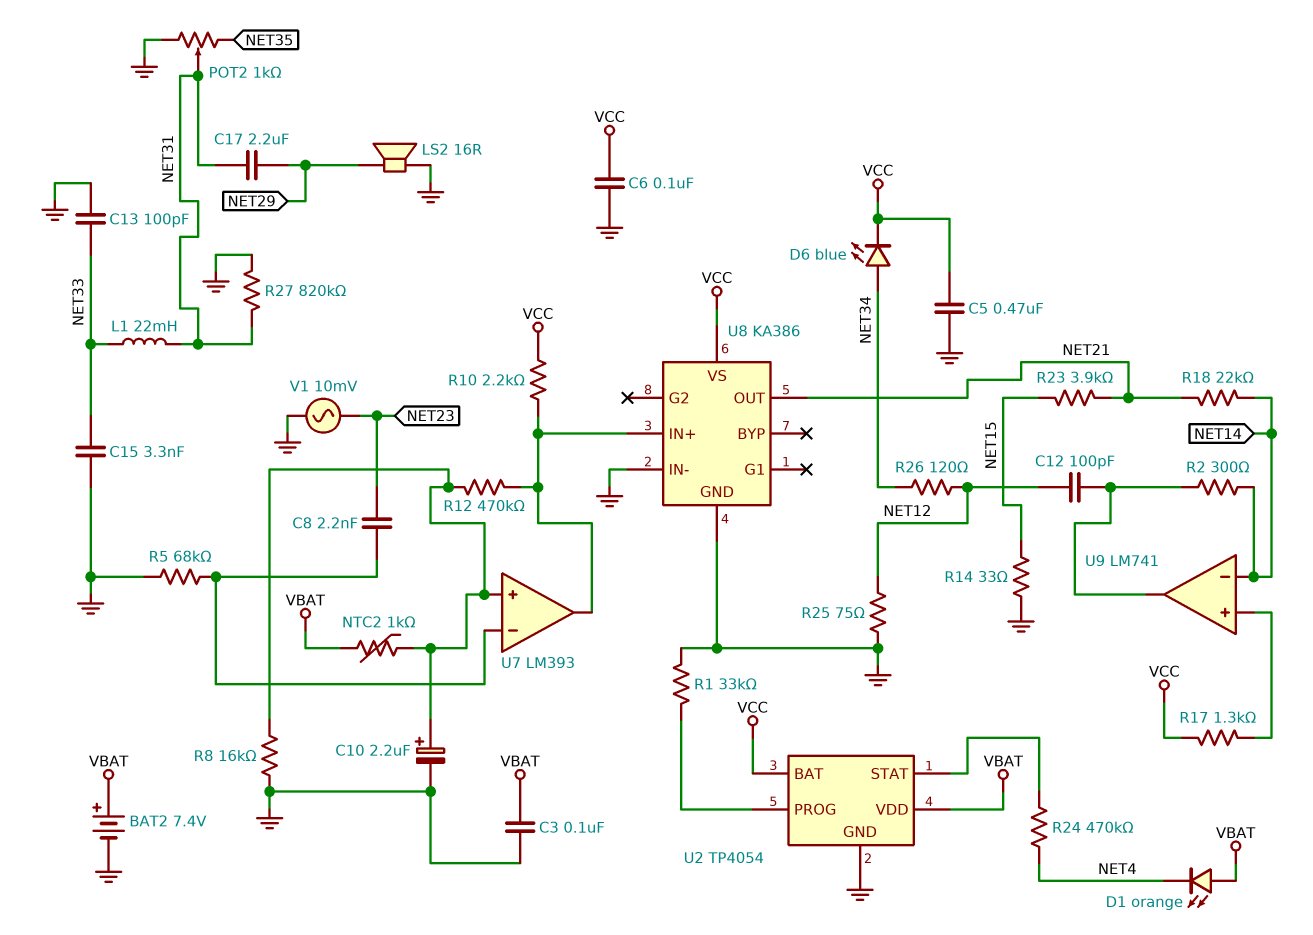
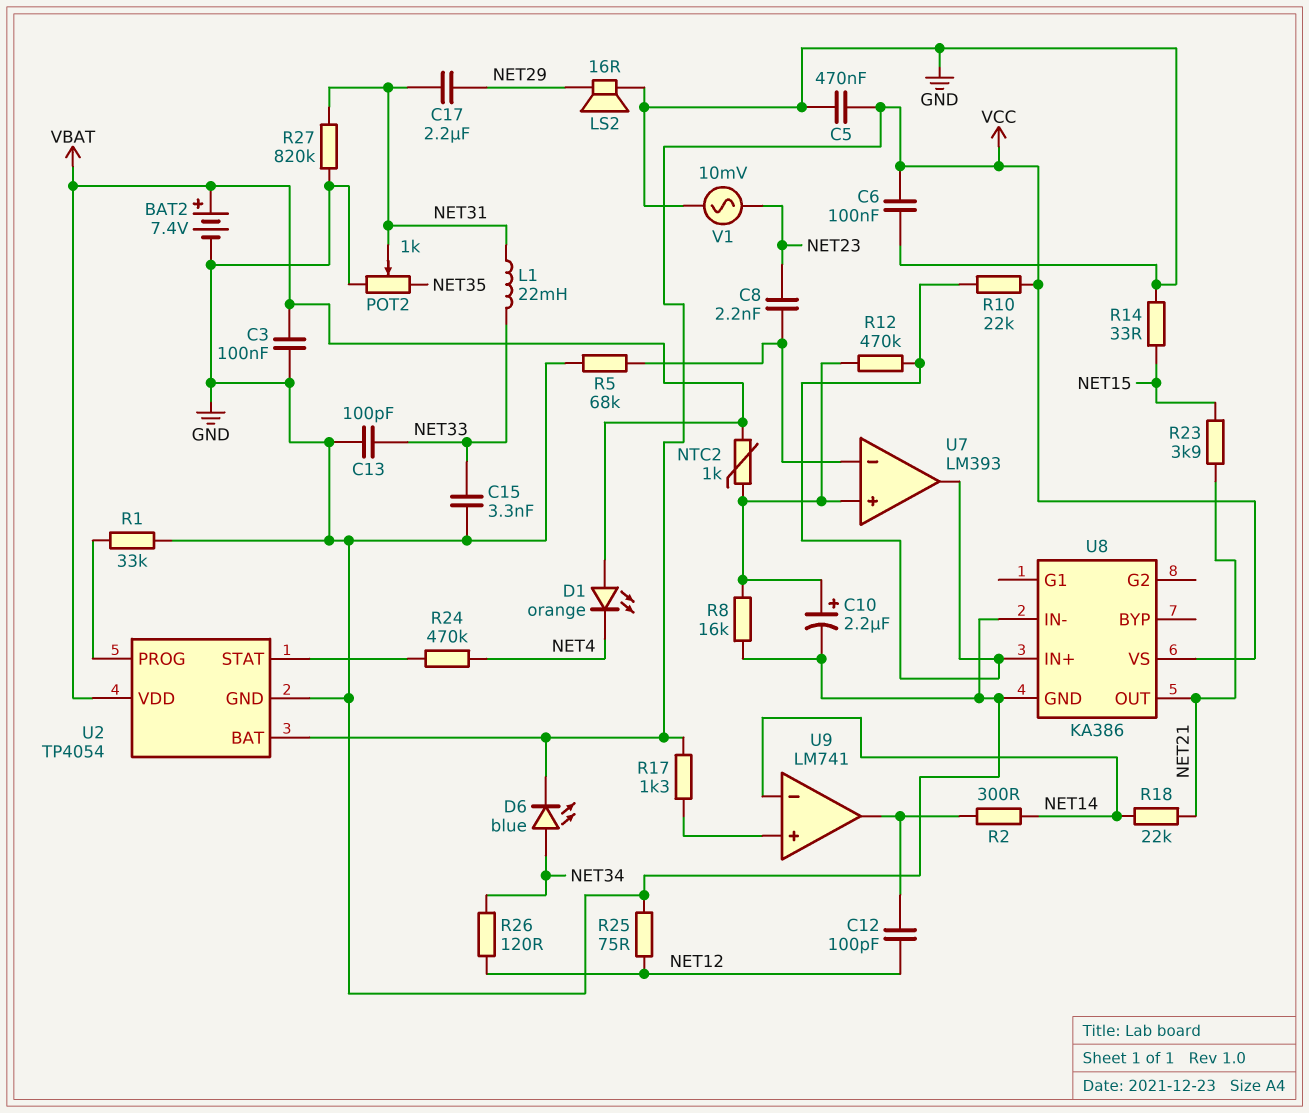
R10: 2.2k (U7/out, VCC) -> 22k (U7/out, VCC)

